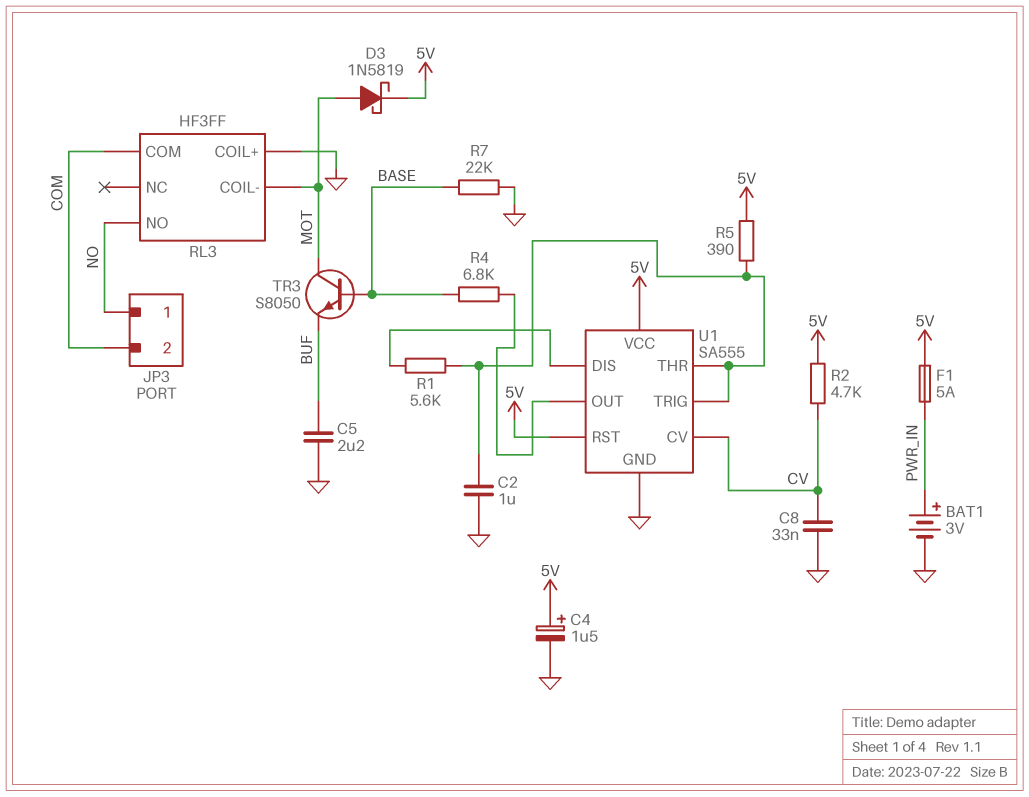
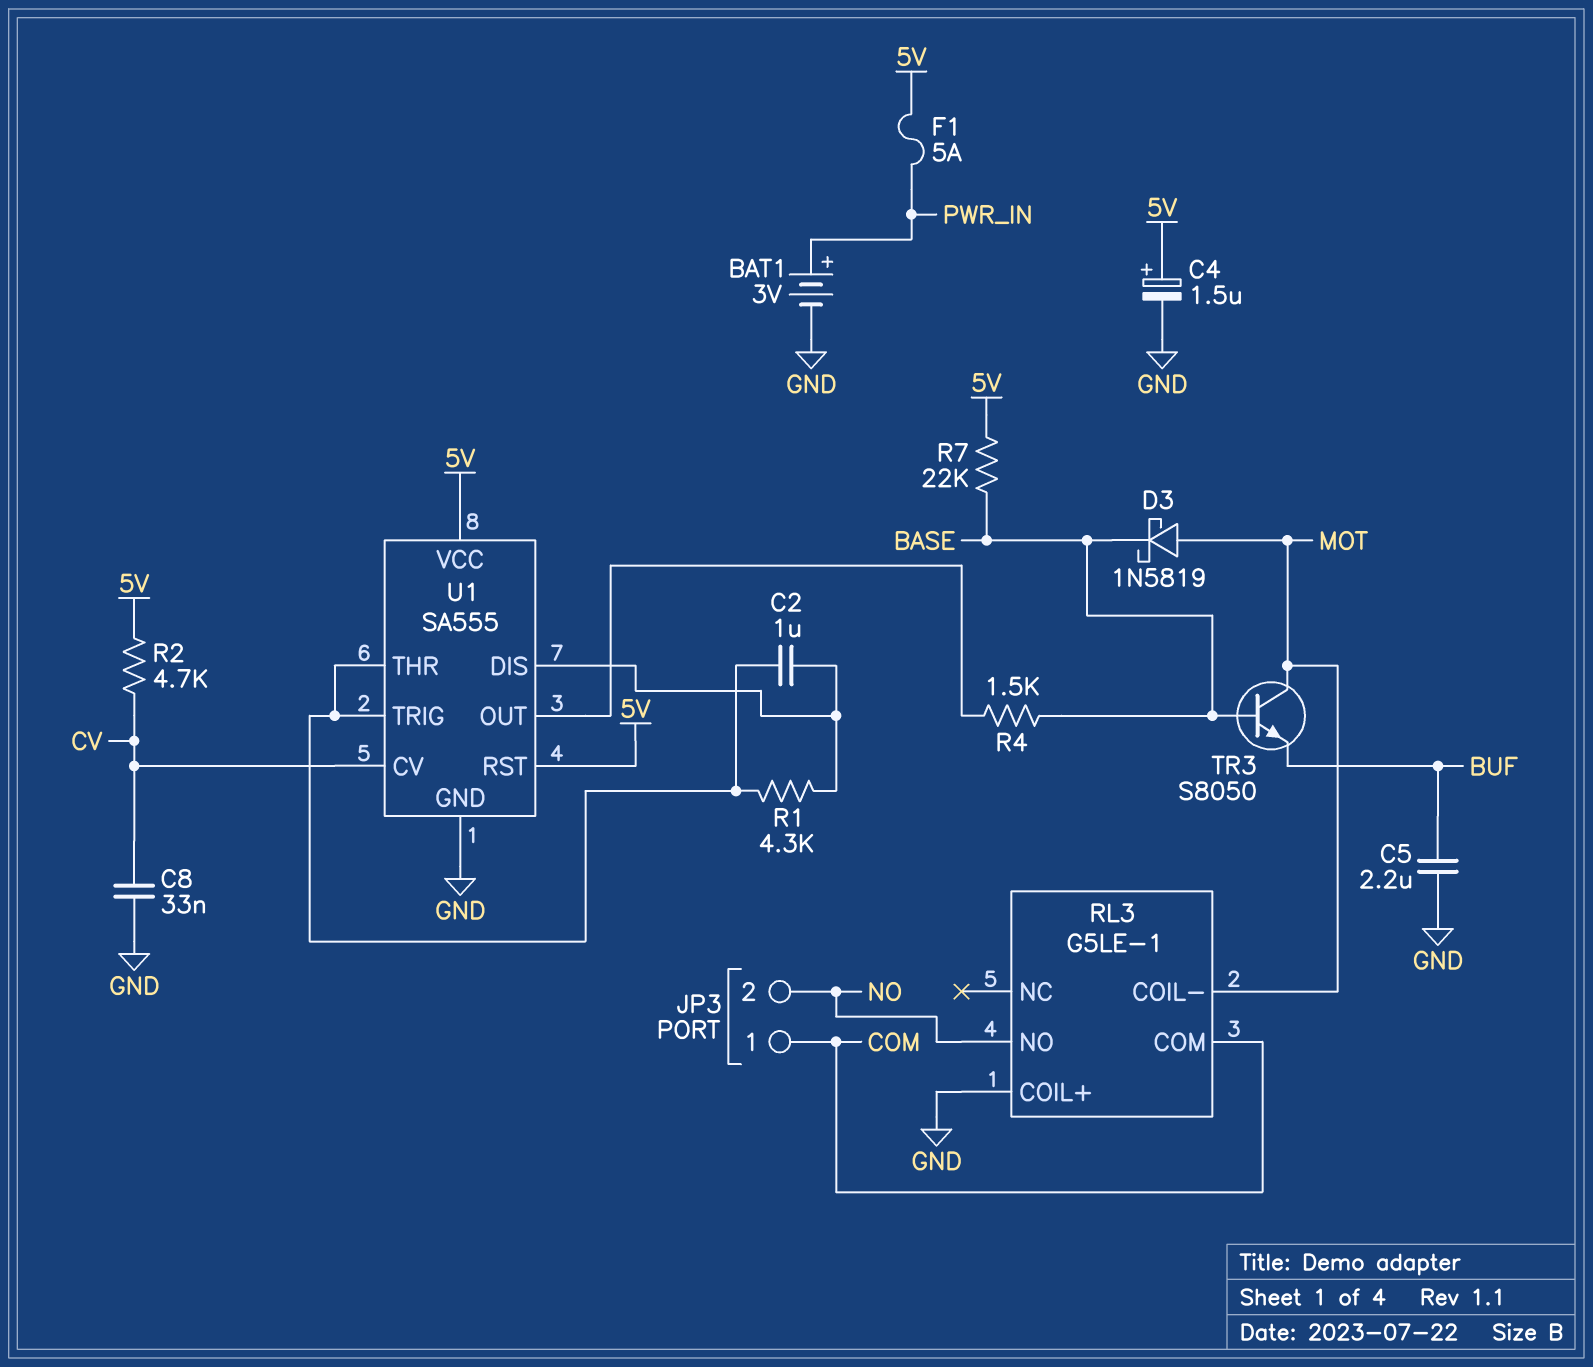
C2: 1uF (GND, U1/THR) -> 1uF (U1/DIS, U1/THR)
D3: schottky 1N5819 (A MOT, K 5V) -> schottky 1N5819 (A MOT, K BASE)
JP3 pin 1: NO -> COM
JP3 pin 2: COM -> NO
R1: 5.6k (U1/DIS, U1/THR) -> 4.3k (U1/DIS, U1/THR)
R4: 6.8k (BASE, U1/OUT) -> 1.5k (BASE, U1/OUT)
R5: 390 (5V, U1/THR) -> none
R7: 22k (BASE, GND) -> 22k (5V, BASE)
RL3: HF3FF -> G5LE-1

